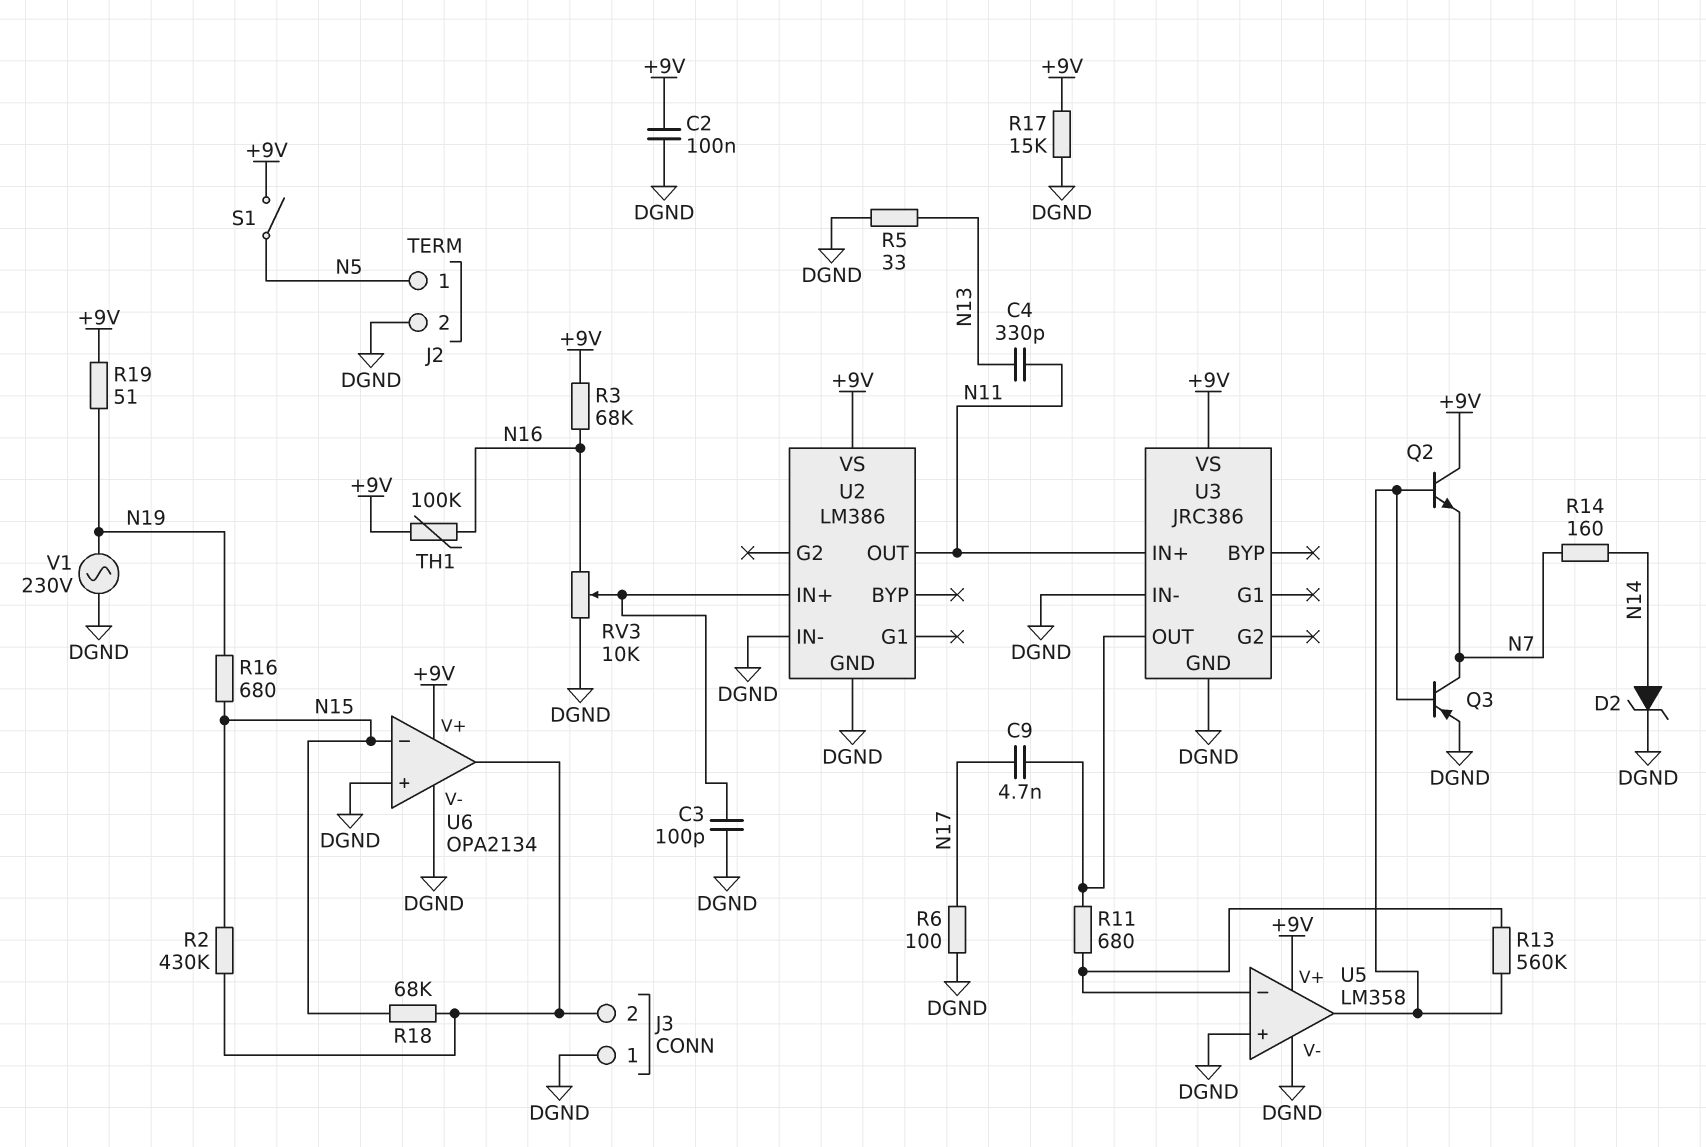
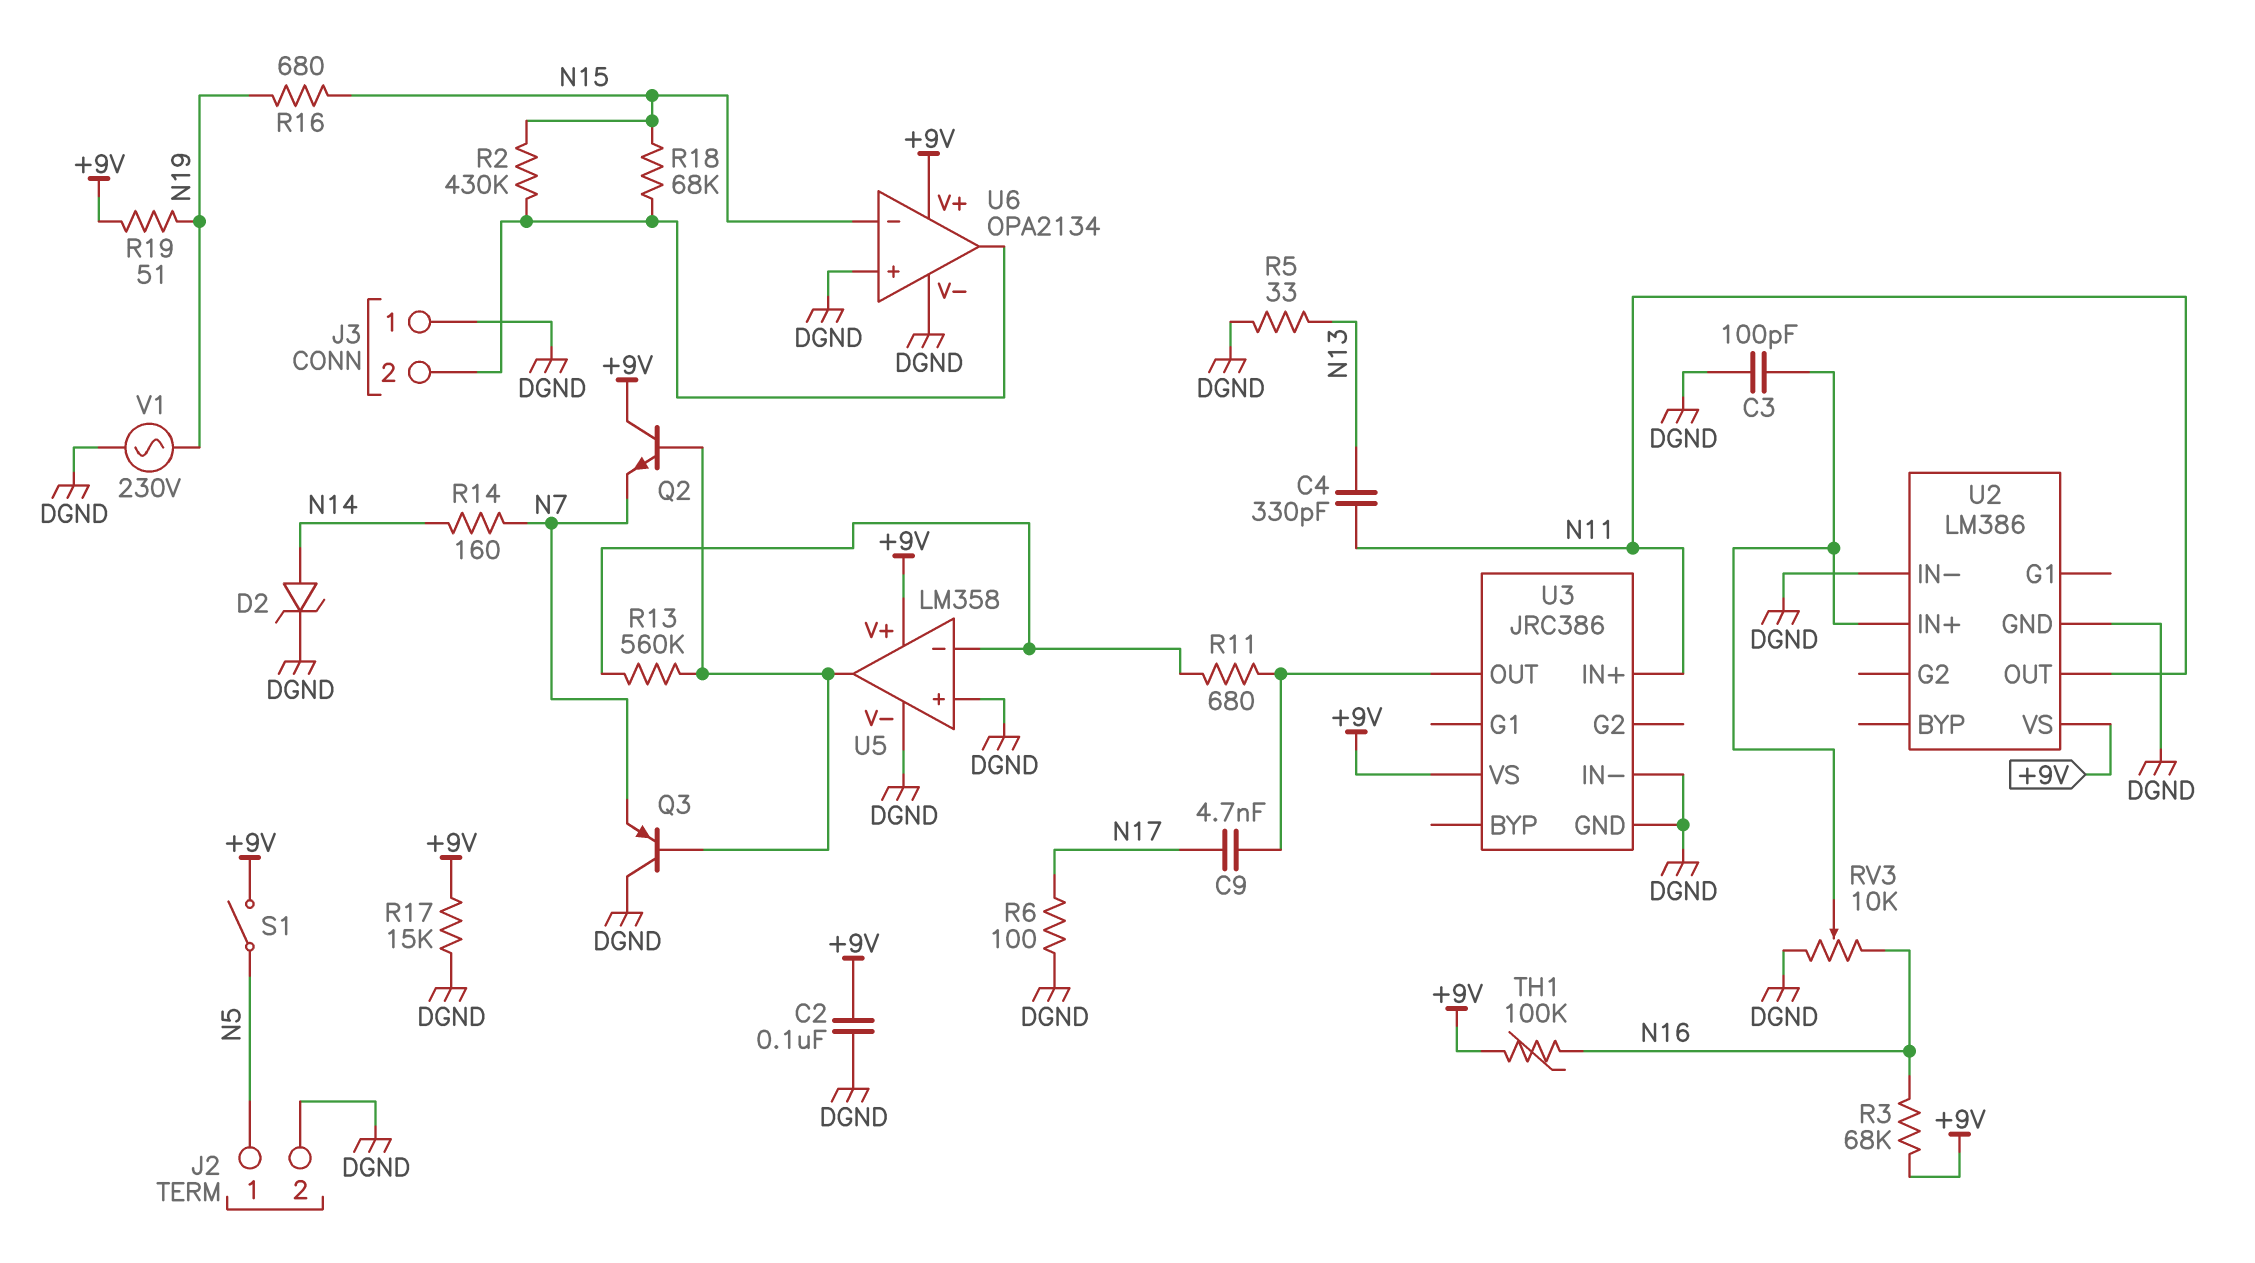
Q3: PNP (B U5/out, C N7, E DGND) -> PNP (B U5/out, C DGND, E N7)

